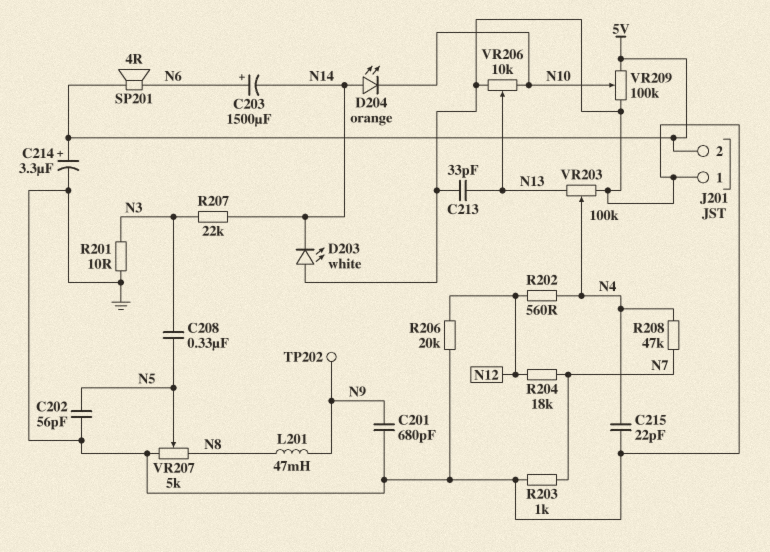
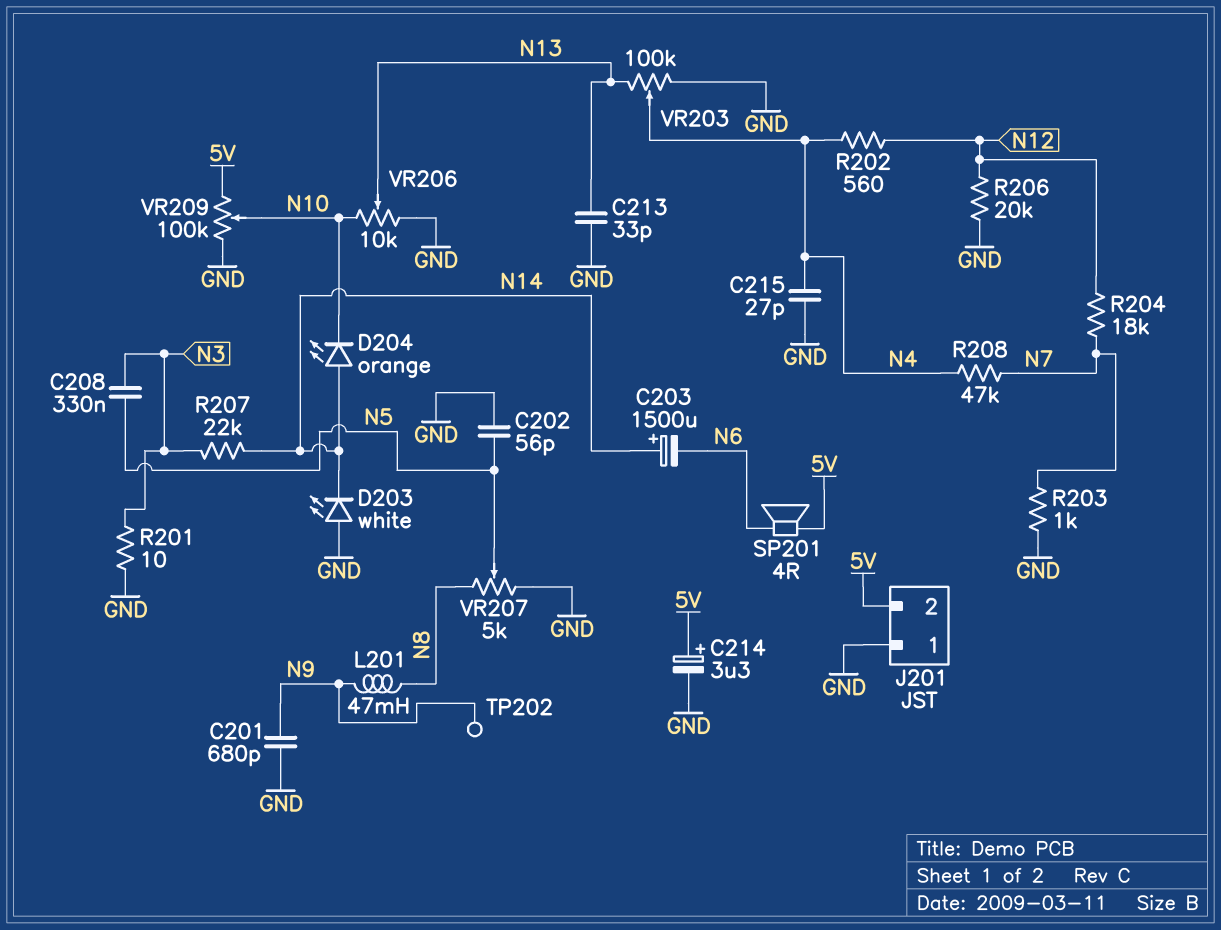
C203: 1500uF (plus N6, minus N14) -> 1500uF (plus N14, minus N6)
C215: 22pF (GND, N4) -> 27pF (GND, N4)

